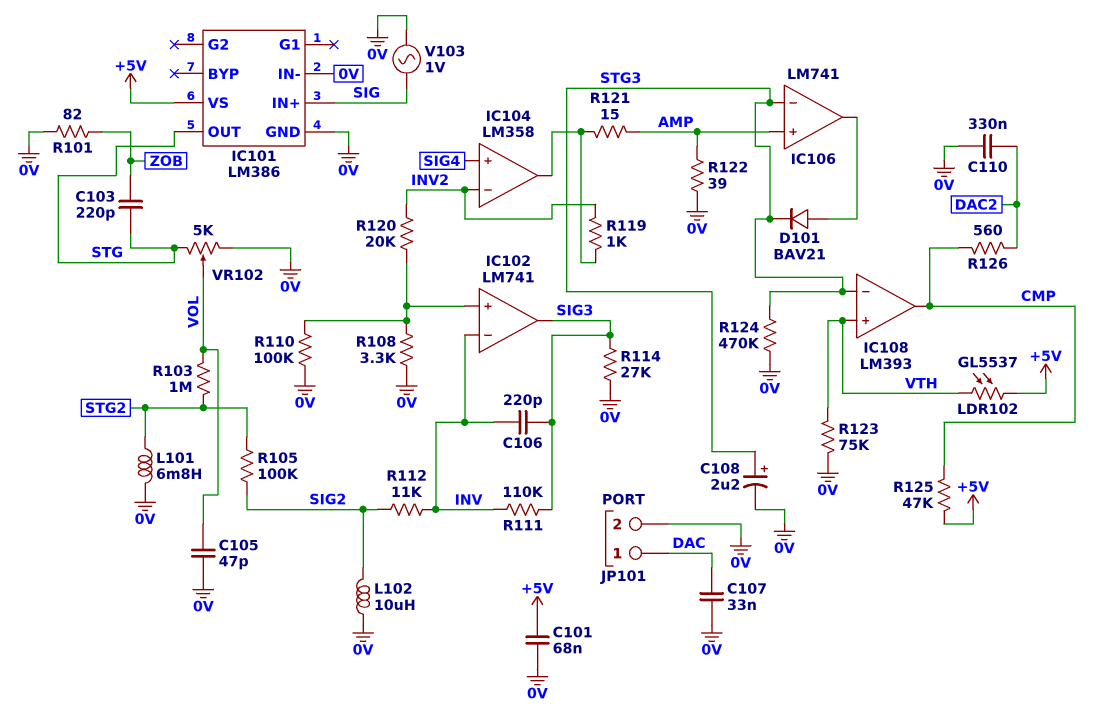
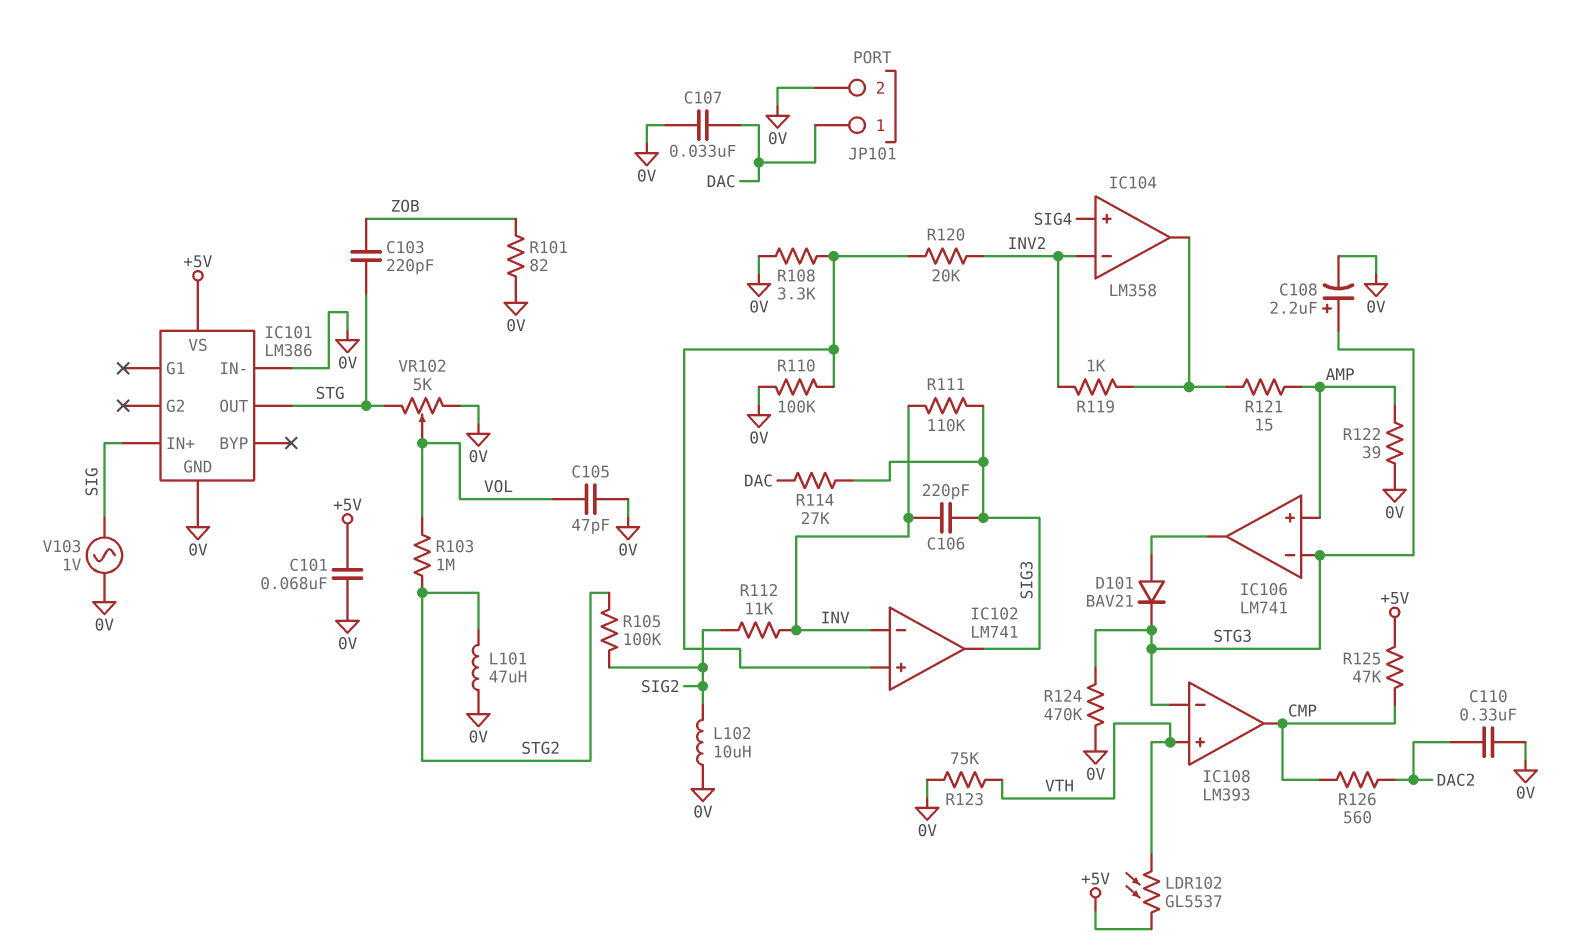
L101: 6.8mH (0V, STG2) -> 47uH (0V, STG2)
R114: 27k (0V, SIG3) -> 27k (DAC, SIG3)

